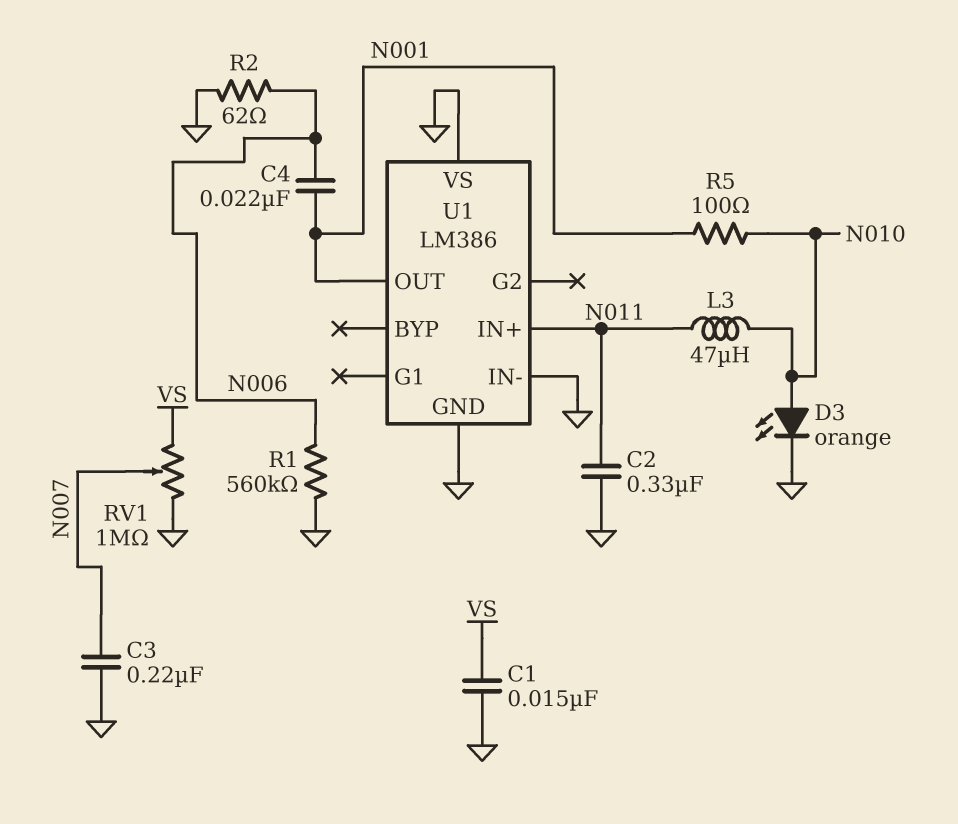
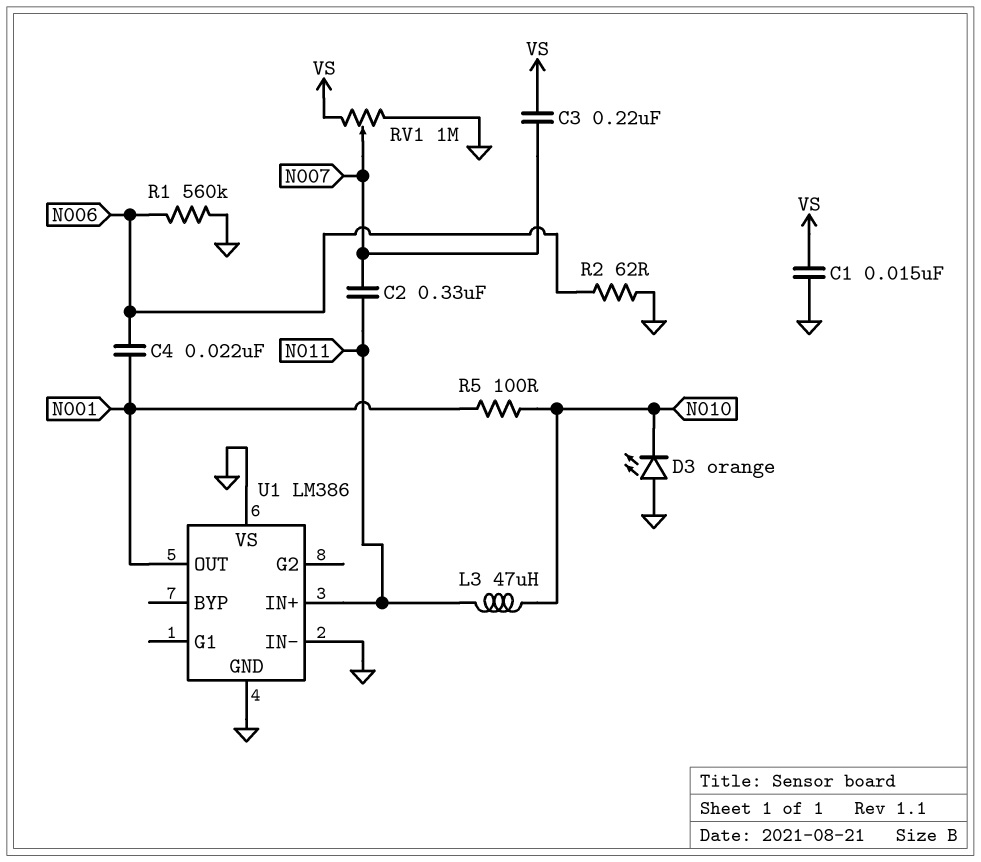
C2: 330nF (GND, N011) -> 330nF (N007, N011)
C3: 220nF (GND, N007) -> 220nF (N007, VS)
D3: LED orange (A N010, K GND) -> LED orange (A GND, K N010)

